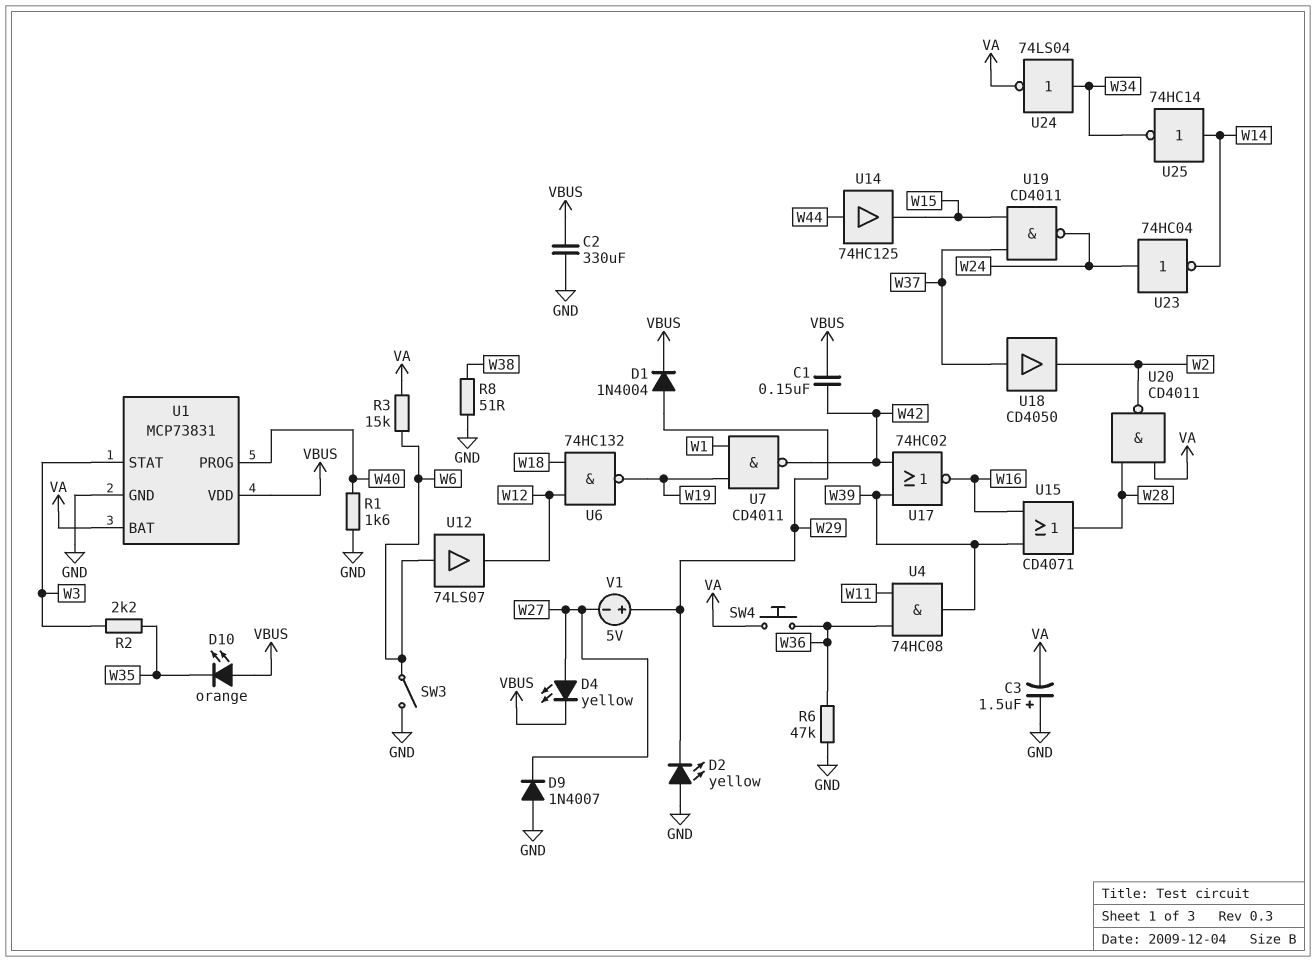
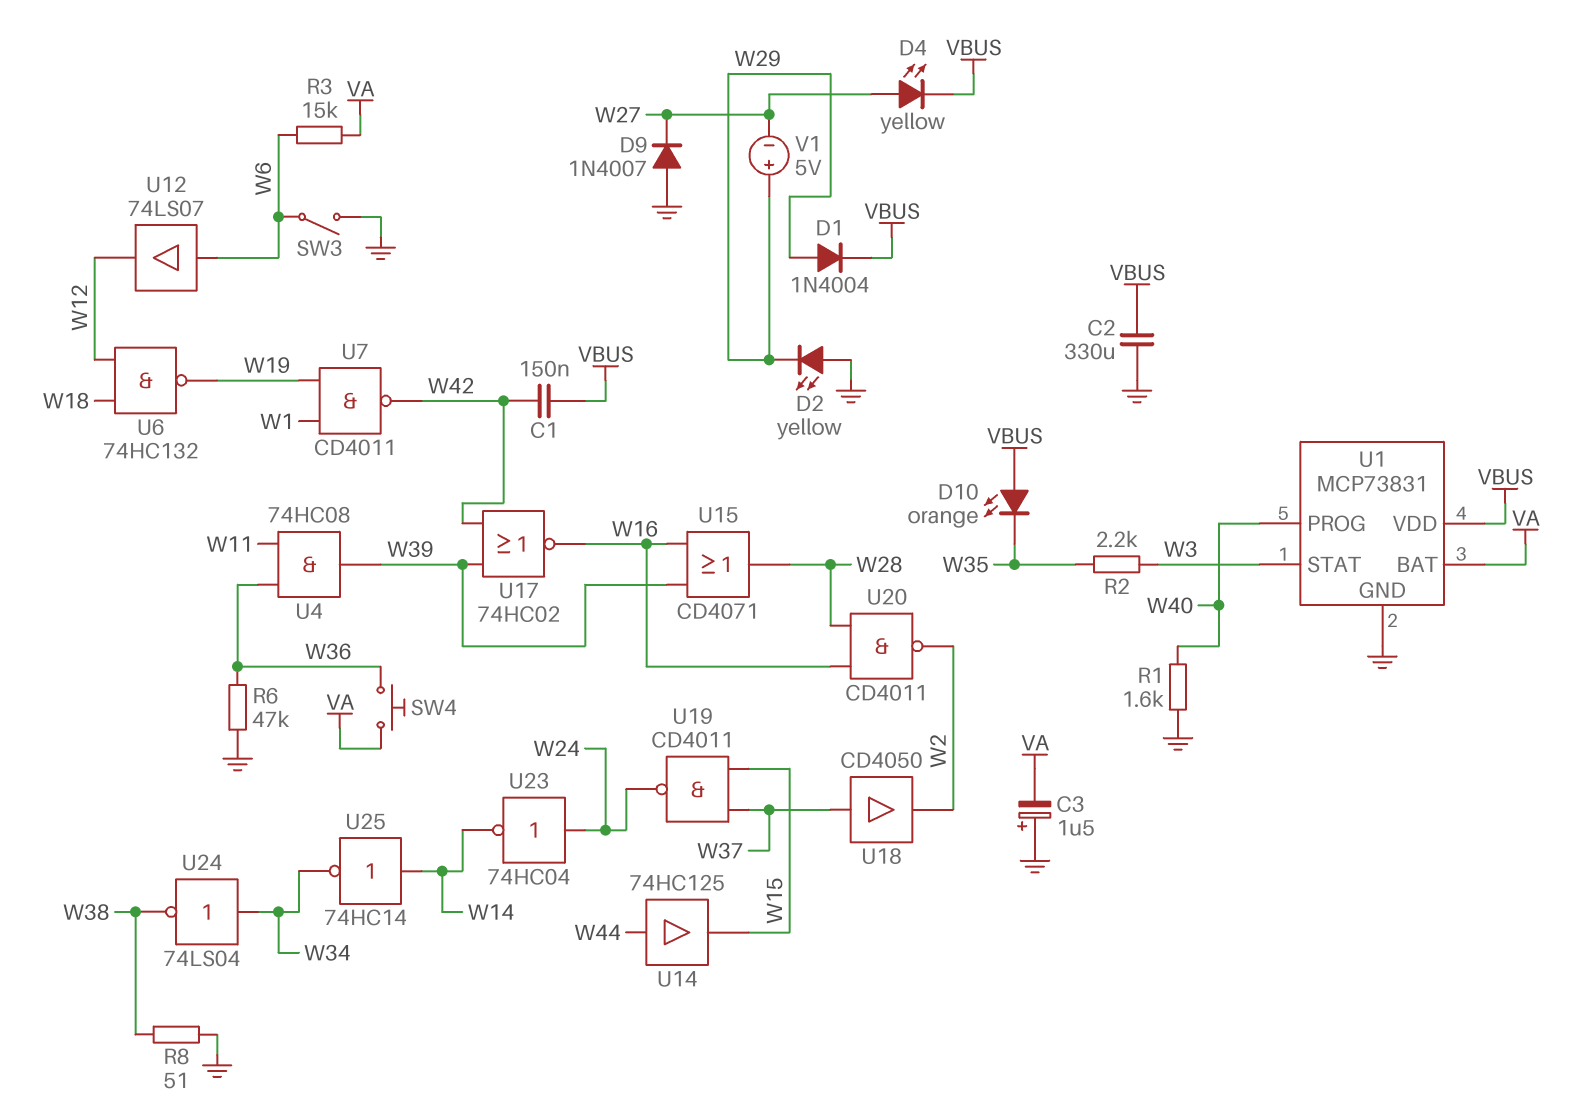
U20: NAND CD4011 (in VA, in W28, out W2) -> NAND CD4011 (in W16, in W28, out W2)
U24: NOT 74LS04 (in W34, out VA) -> NOT 74LS04 (in W34, out W38)

